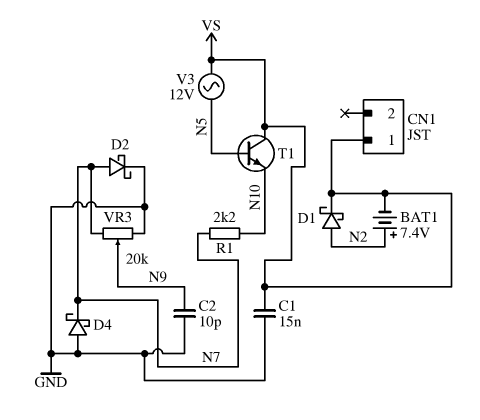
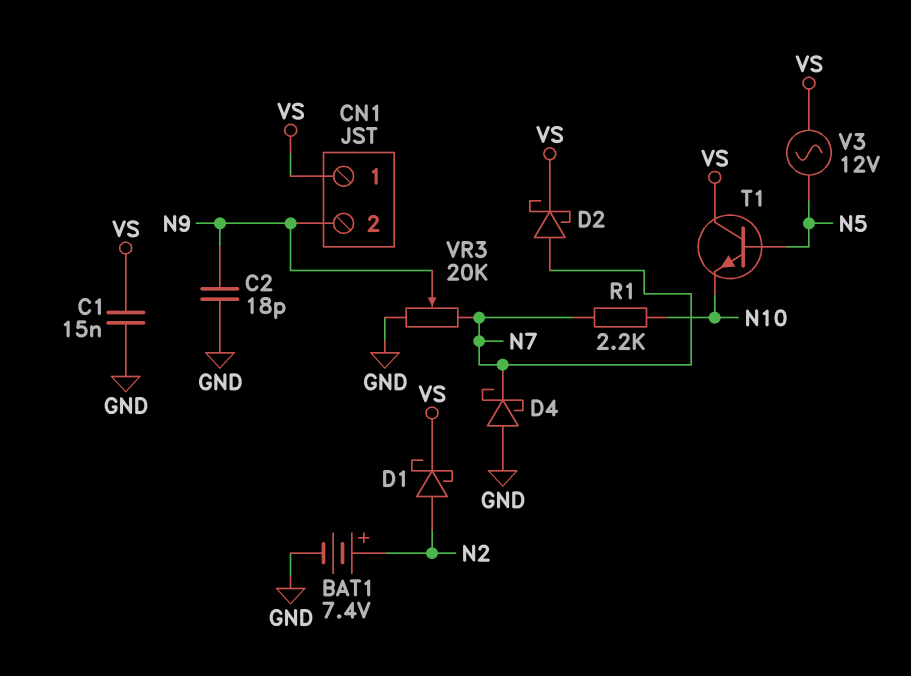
BAT1: 7.4V (plus N2, minus VS) -> 7.4V (plus N2, minus GND)
C2: 10pF (GND, N9) -> 18pF (GND, N9)
CN1 pin 2: none -> N9
D2: schottky (A N7, K GND) -> schottky (A N7, K VS)

